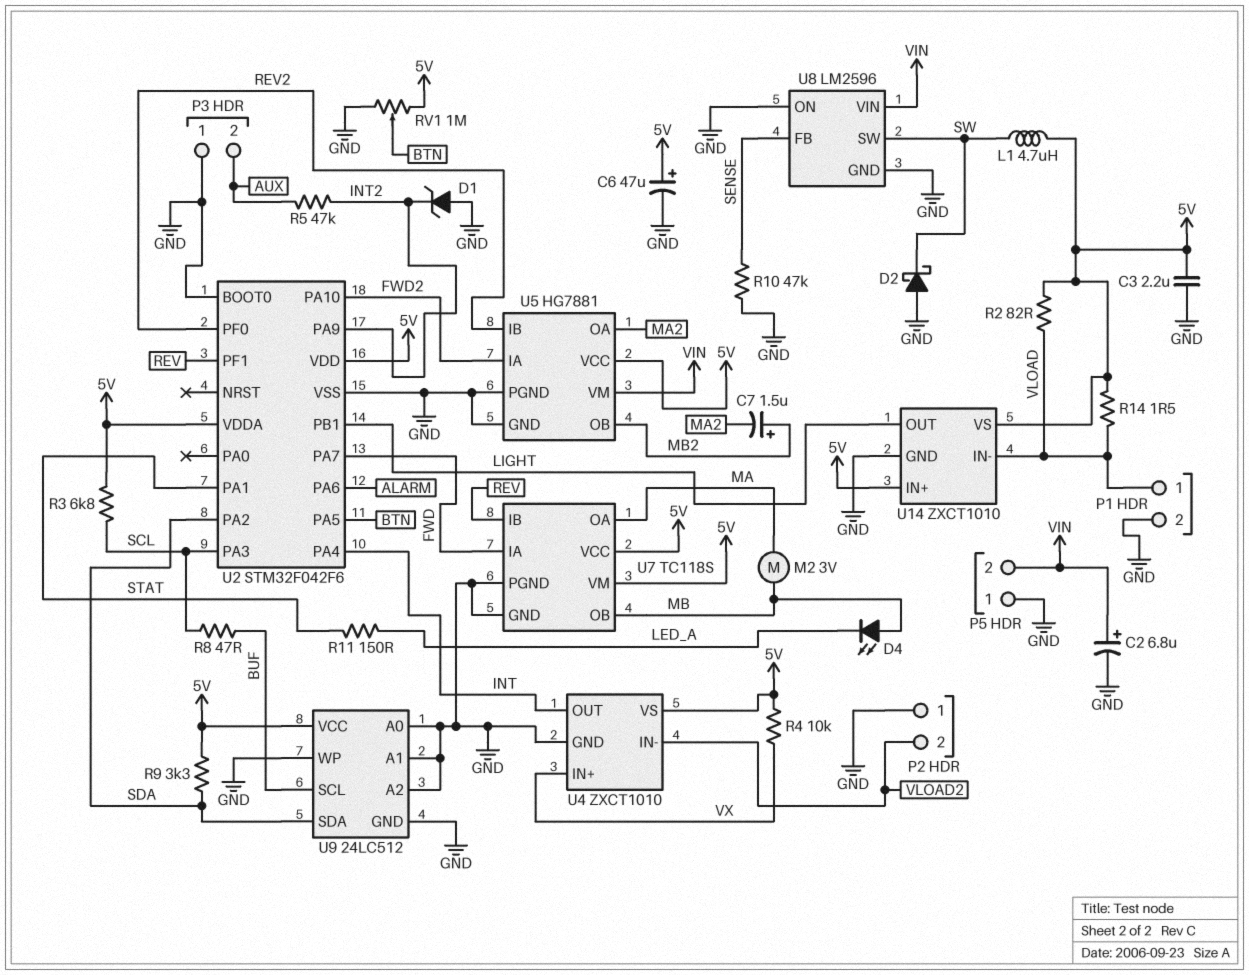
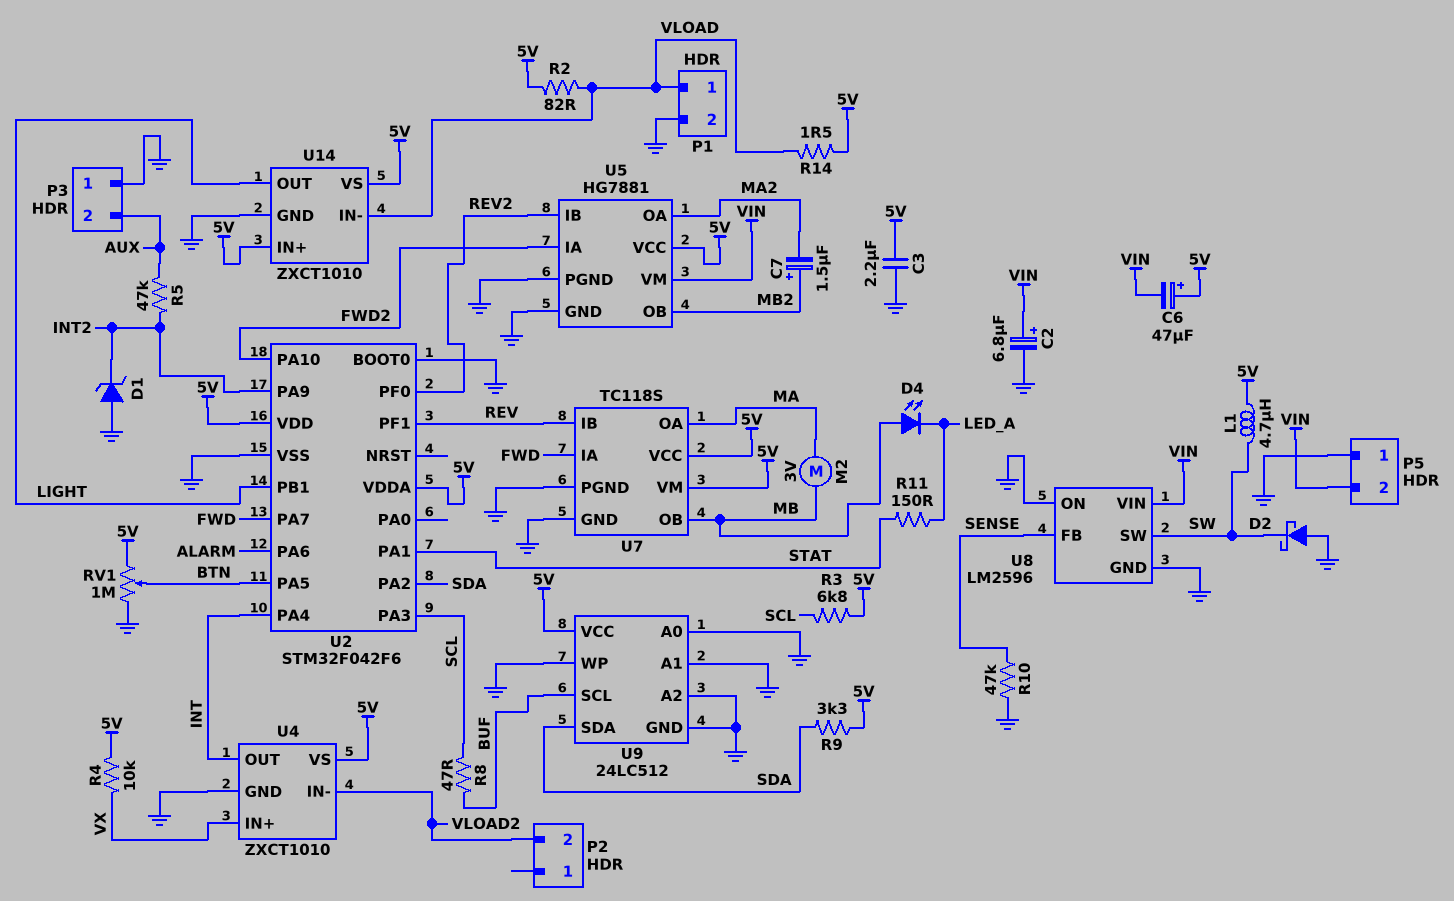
C6: 47uF (plus 5V, minus GND) -> 47uF (plus 5V, minus VIN)
P2 pin 1: GND -> none

